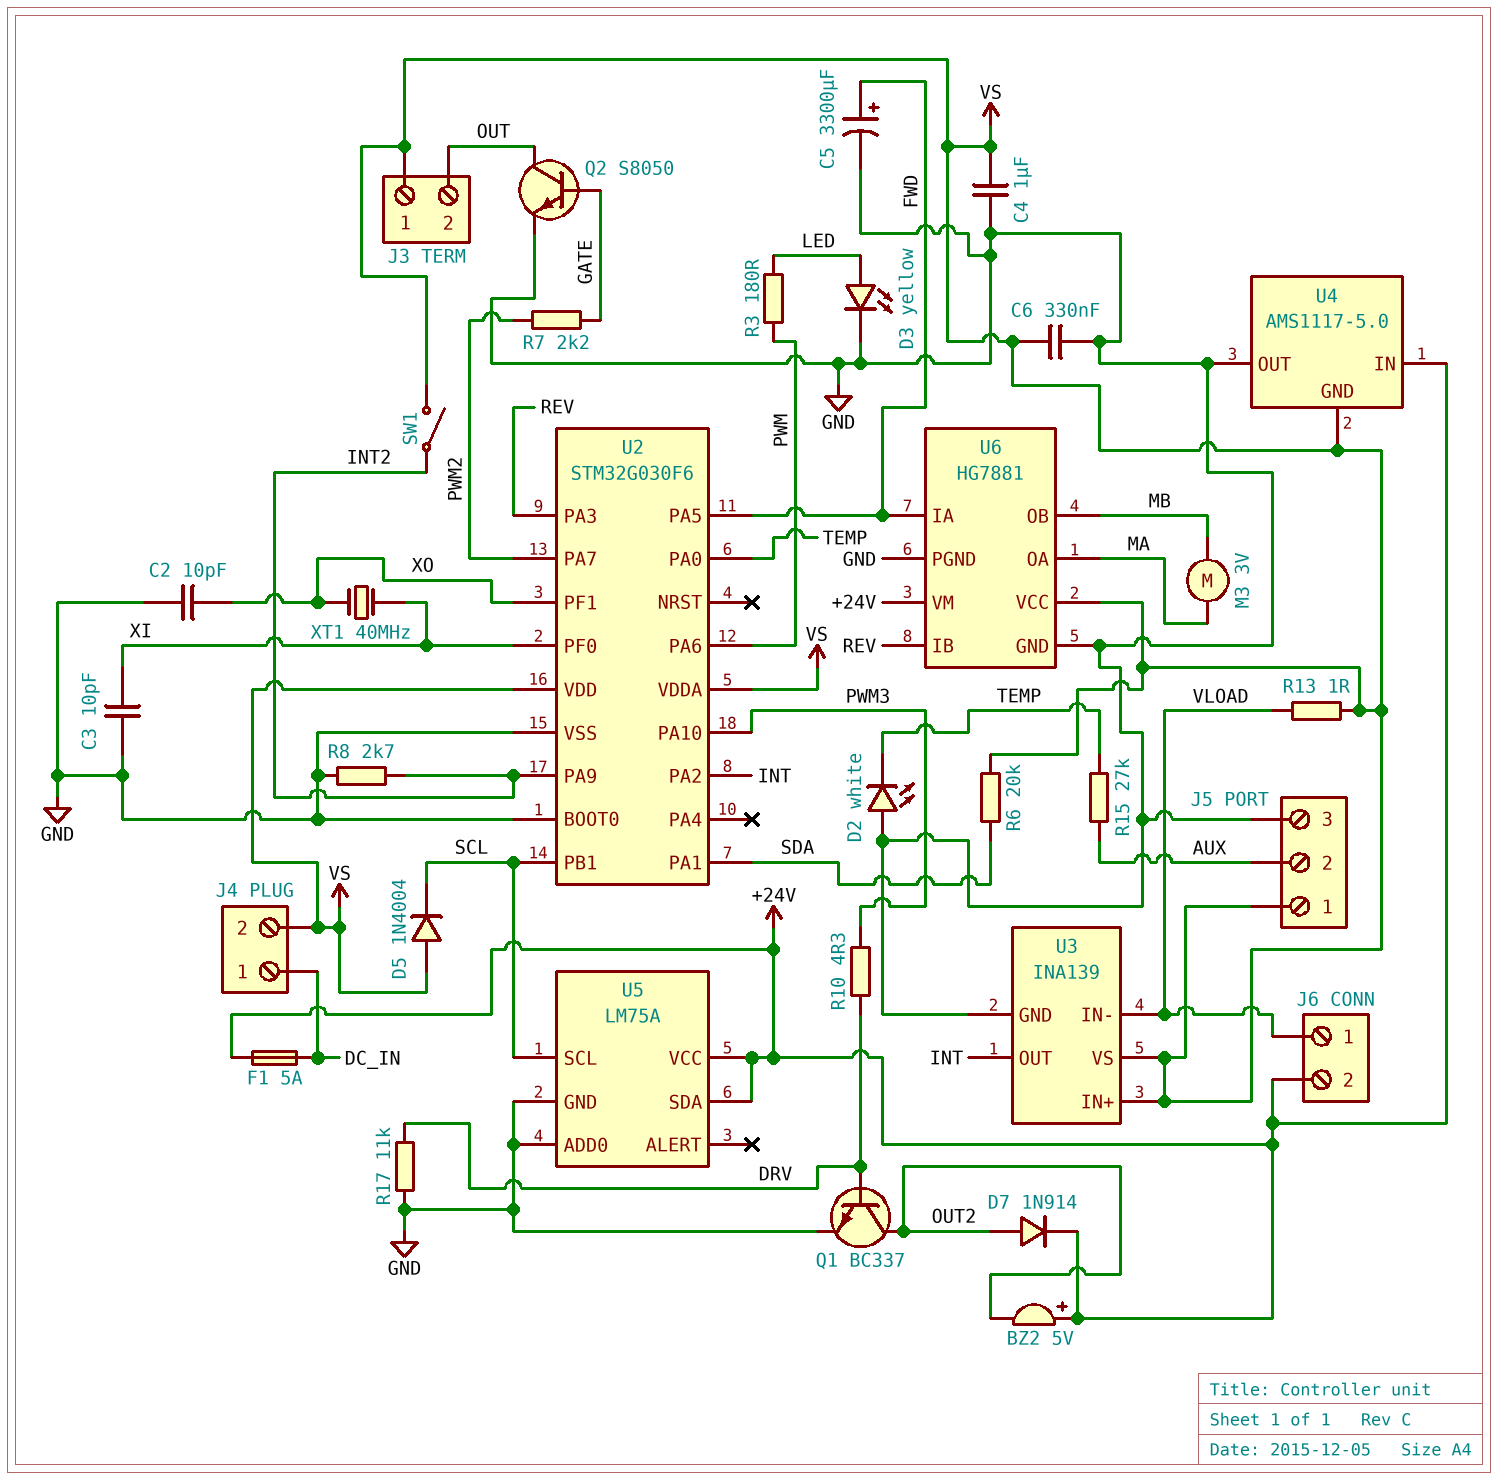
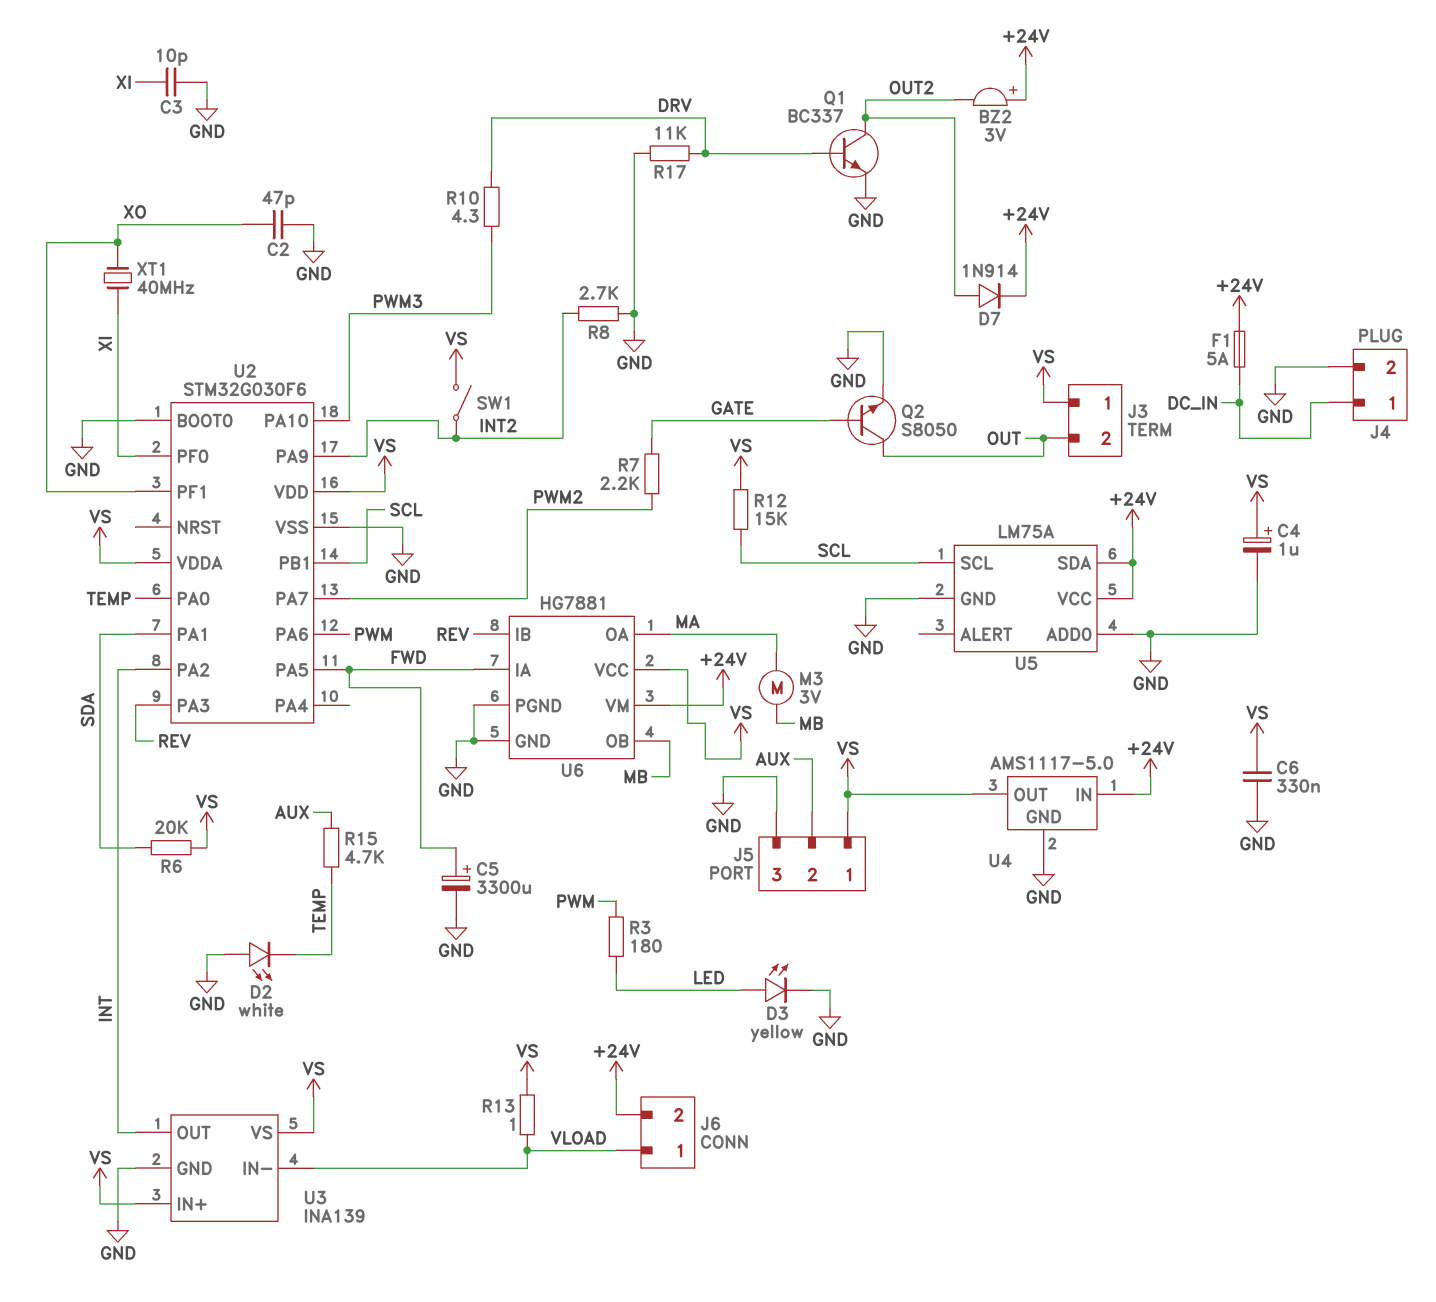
BZ2: buzzer 5V (plus +24V, minus OUT2) -> buzzer 3V (plus +24V, minus OUT2)
C2: 10pF (GND, XO) -> 47pF (GND, XO)
C4: 1uF (GND, VS) -> 1uF (plus VS, minus GND)
D5: diode 1N4004 (A VS, K SCL) -> none
J4 pin 2: VS -> GND
R12: none -> 15k (SCL, VS)
R15: 27k (AUX, TEMP) -> 4.7k (AUX, TEMP)
U4 pin GND: VS -> GND
U4 pin OUT: GND -> VS

